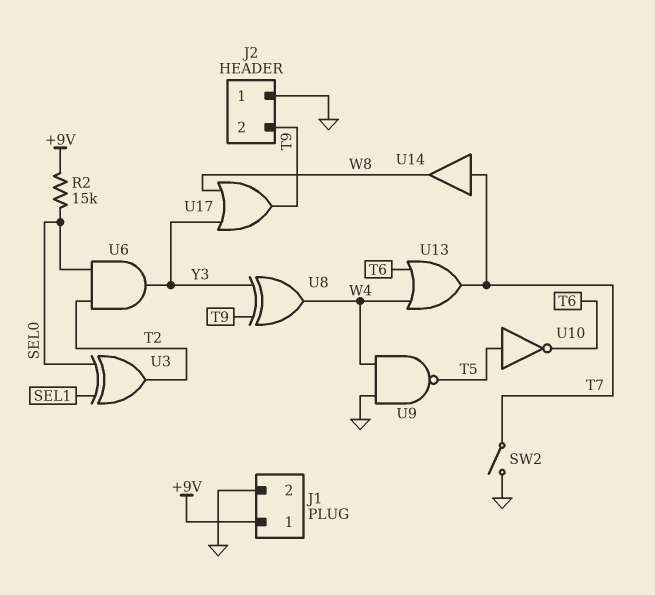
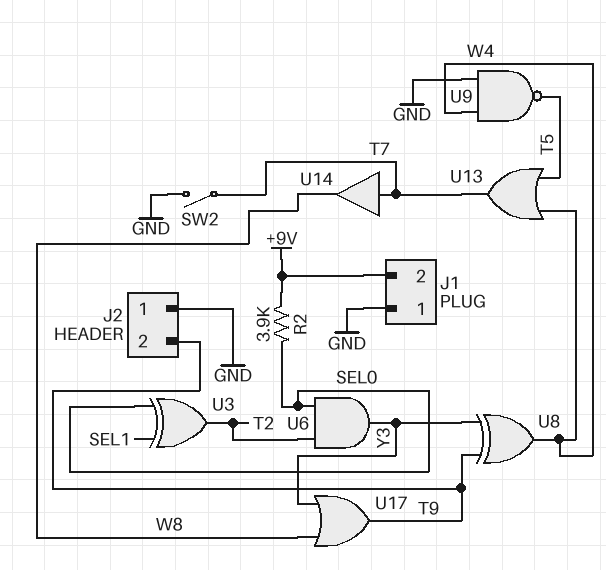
J1 pin 1: +9V -> GND
J1 pin 2: GND -> +9V
R2: 15k (+9V, SEL0) -> 3.9k (+9V, SEL0)
U10: NOT (in T5, out T6) -> none
U13: OR (in T6, in W4, out T7) -> OR (in T5, in W4, out T7)

